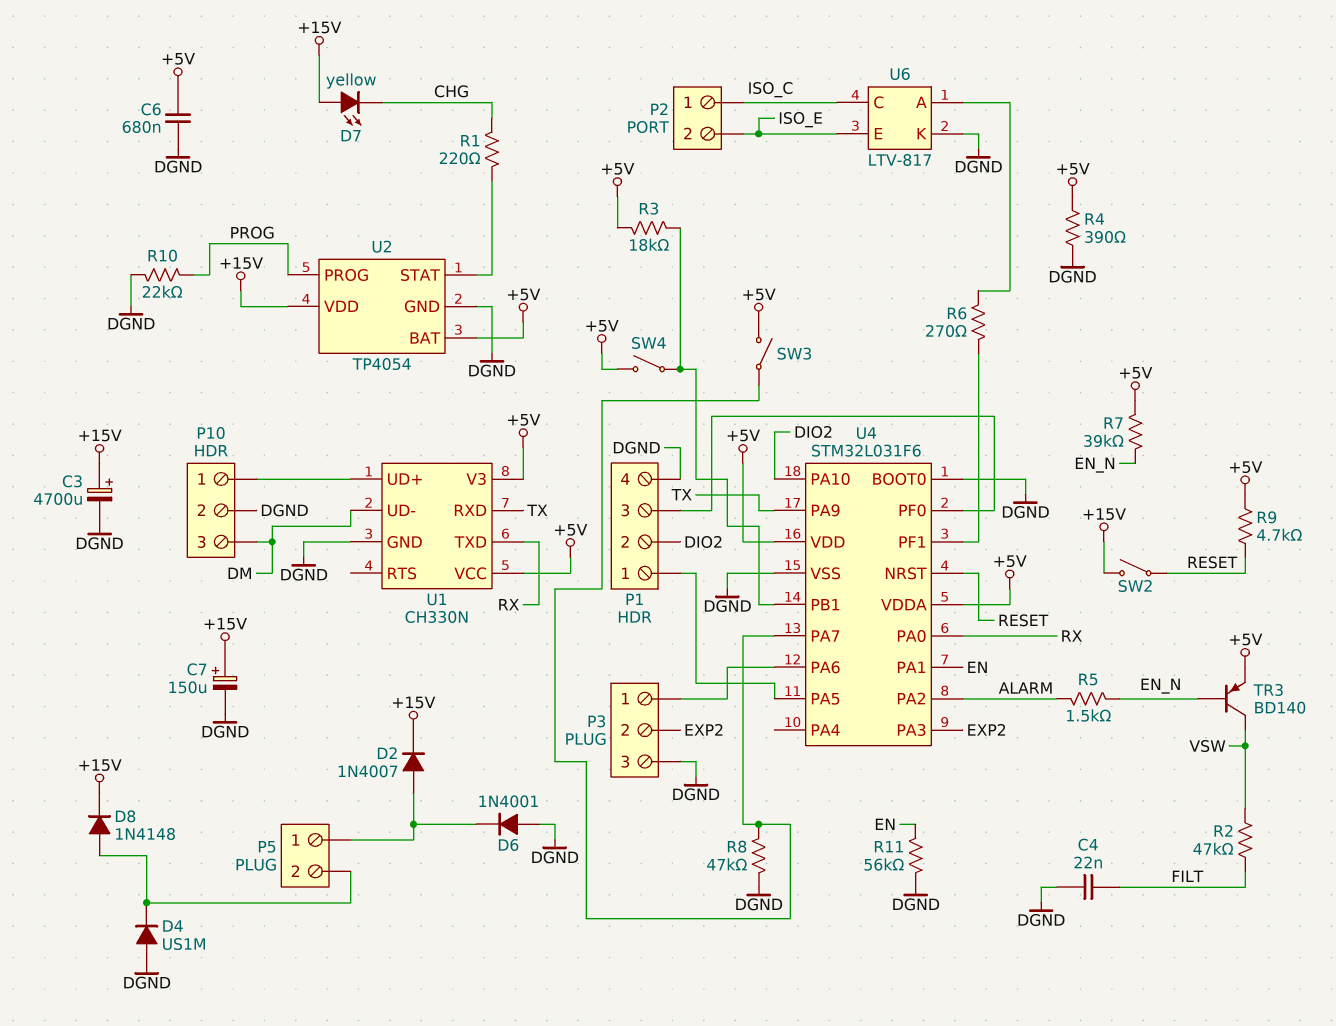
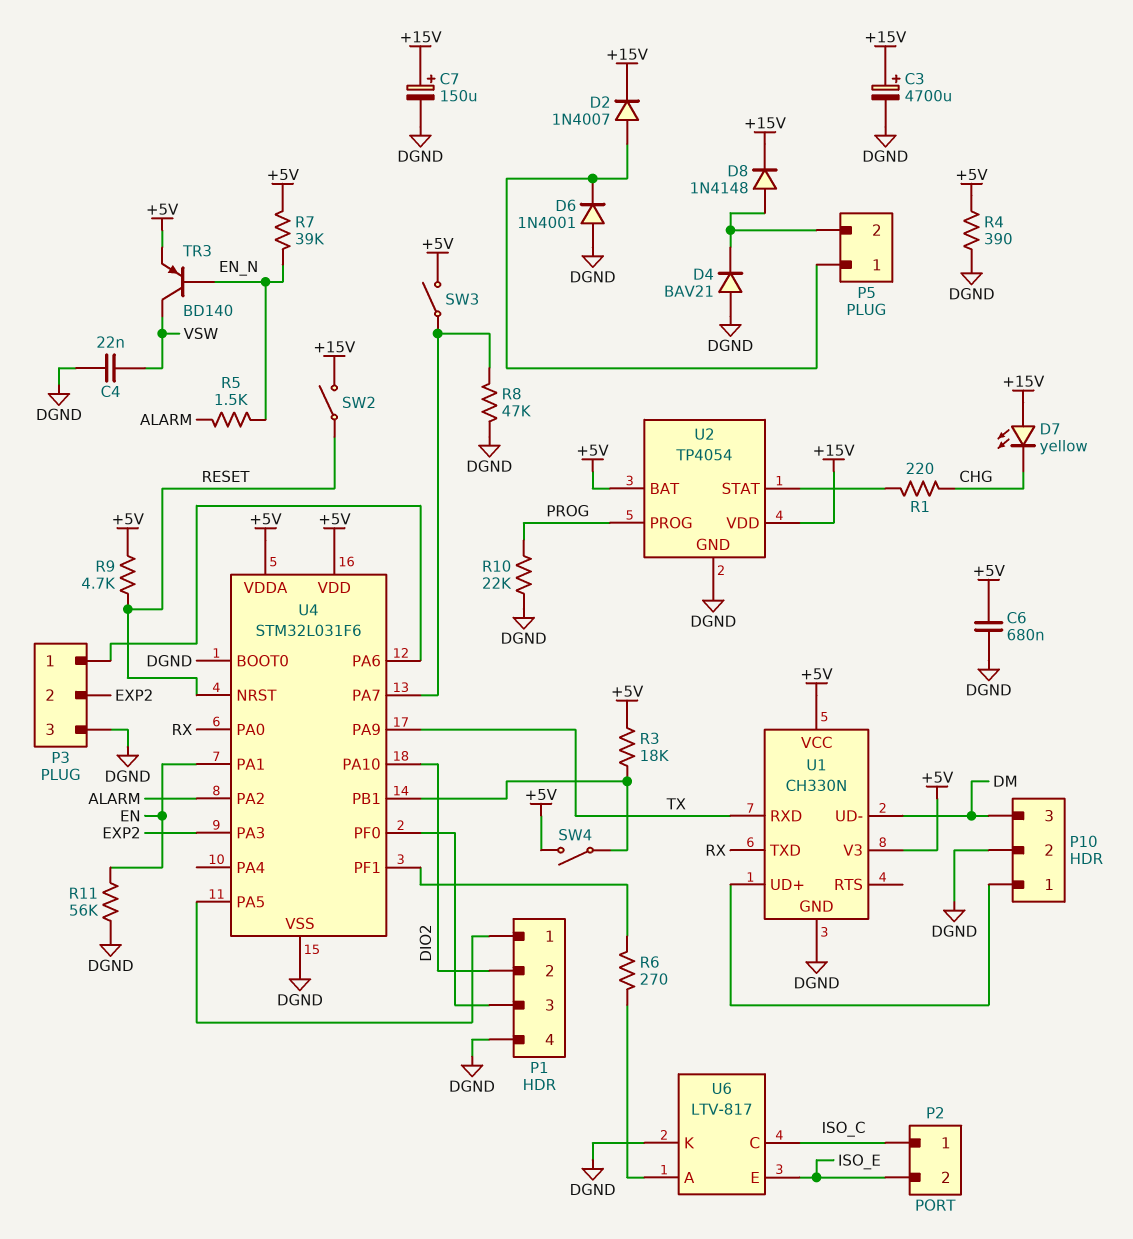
C4: 22nF (DGND, FILT) -> 22nF (DGND, VSW)
D4: diode US1M (A DGND, K P5/2) -> diode BAV21 (A DGND, K P5/2)
R2: 47k (FILT, VSW) -> none

